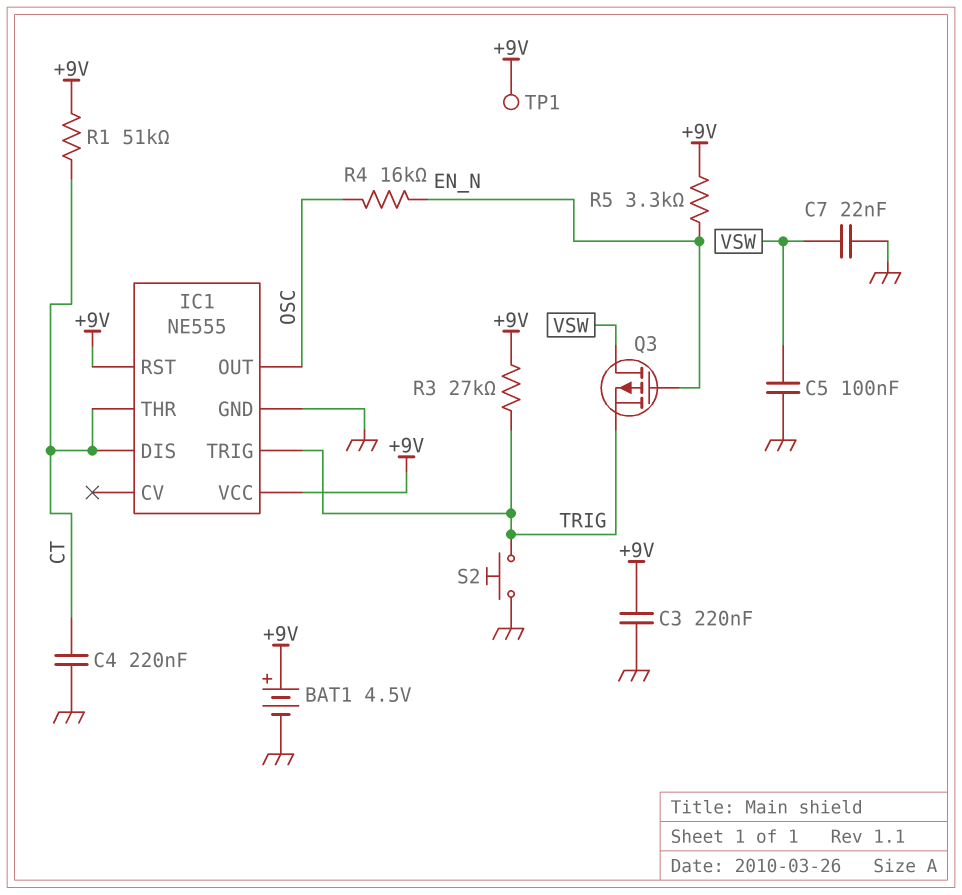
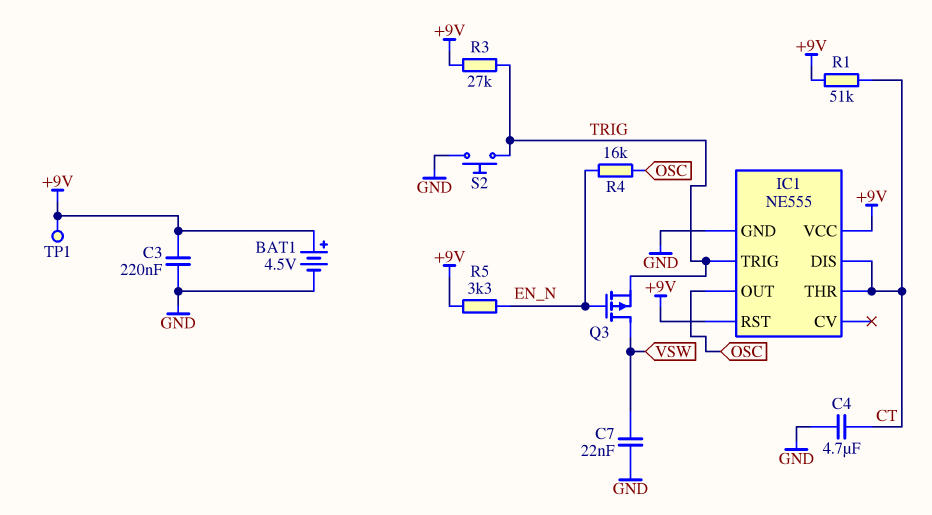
C4: 220nF (CT, GND) -> 4.7uF (CT, GND)
C5: 100nF (GND, VSW) -> none

